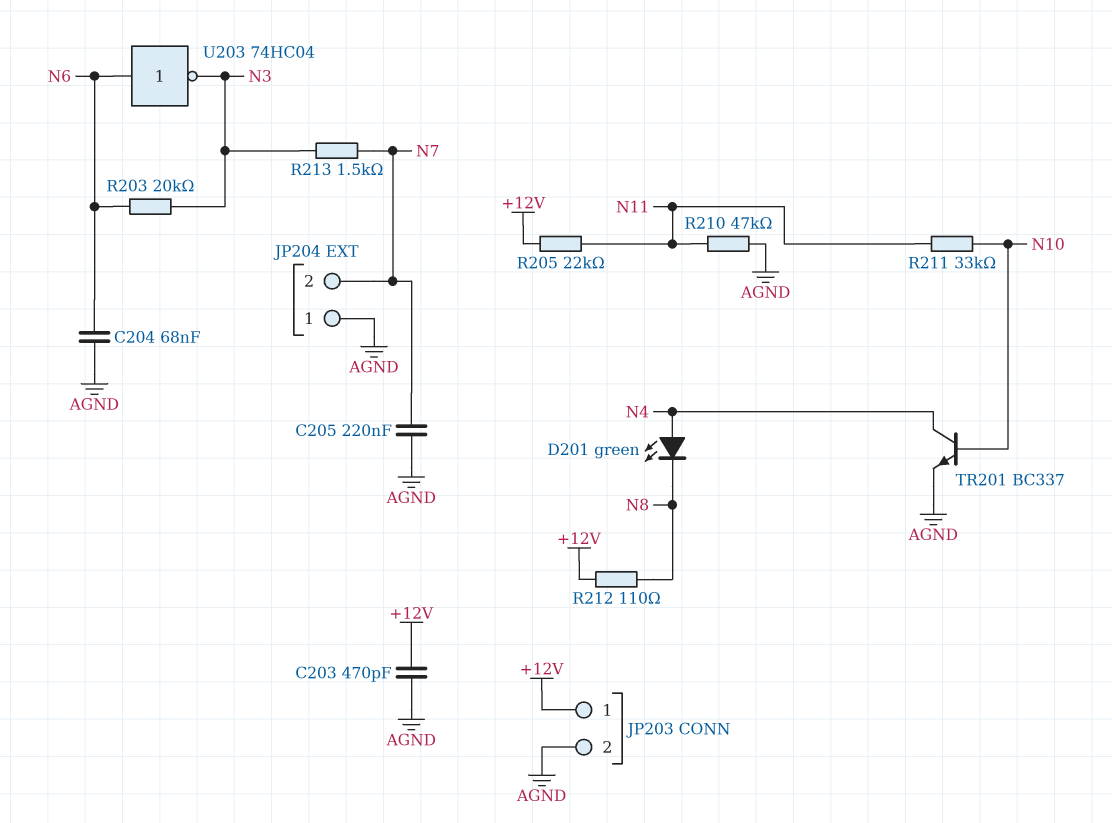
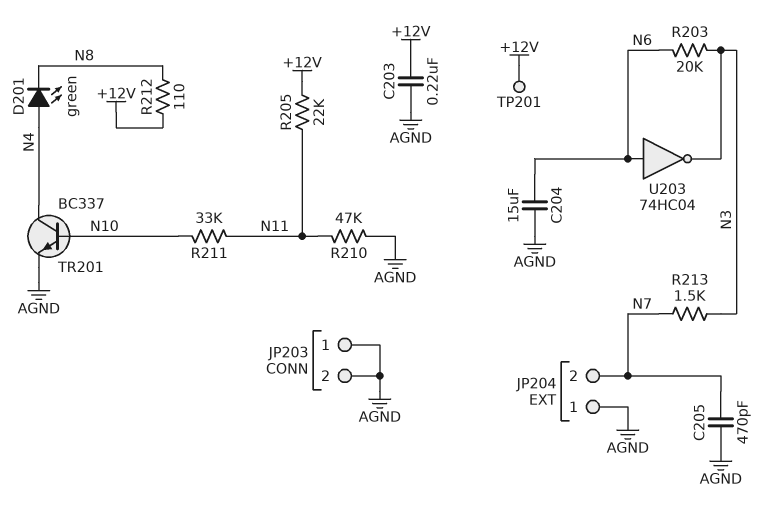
C203: 470pF (+12V, AGND) -> 220nF (+12V, AGND)
C204: 68nF (AGND, N6) -> 15uF (AGND, N6)
C205: 220nF (AGND, N7) -> 470pF (AGND, N7)
JP203 pin 1: +12V -> AGND
TP201: none -> test point (+12V)

